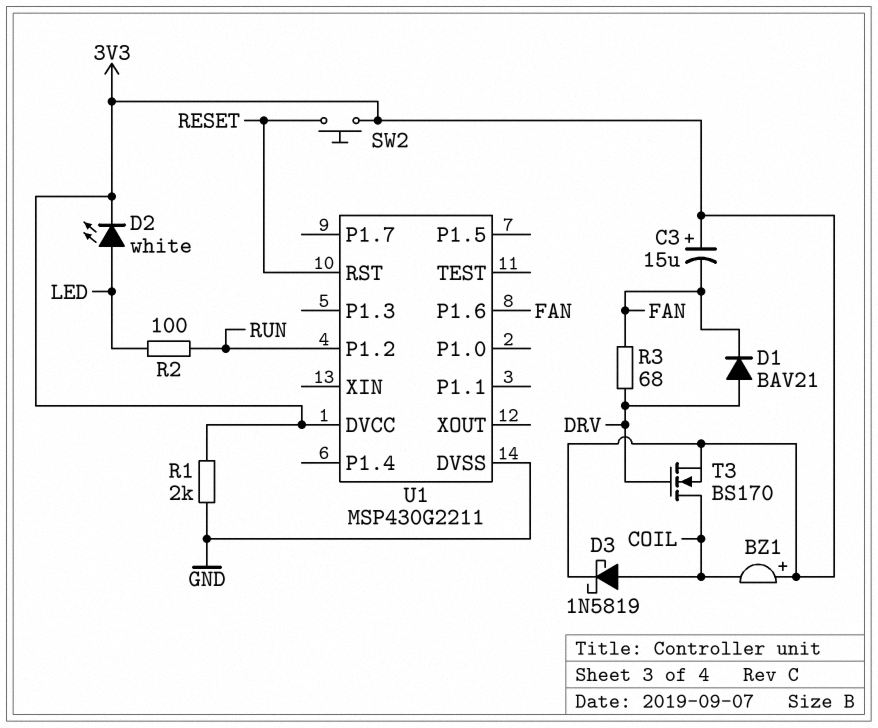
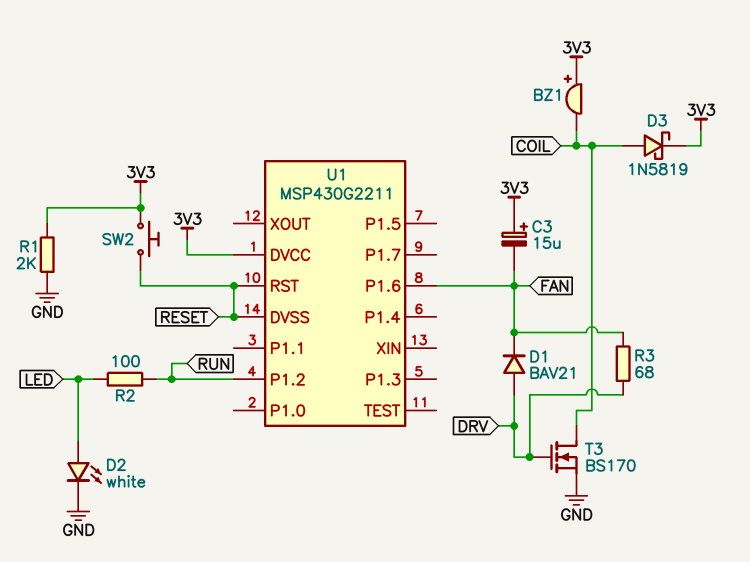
D2: LED white (A LED, K 3V3) -> LED white (A LED, K GND)
T3: NMOS BS170 (G DRV, D COIL, S 3V3) -> NMOS BS170 (G DRV, D COIL, S GND)
U1 pin DVSS: GND -> RESET

